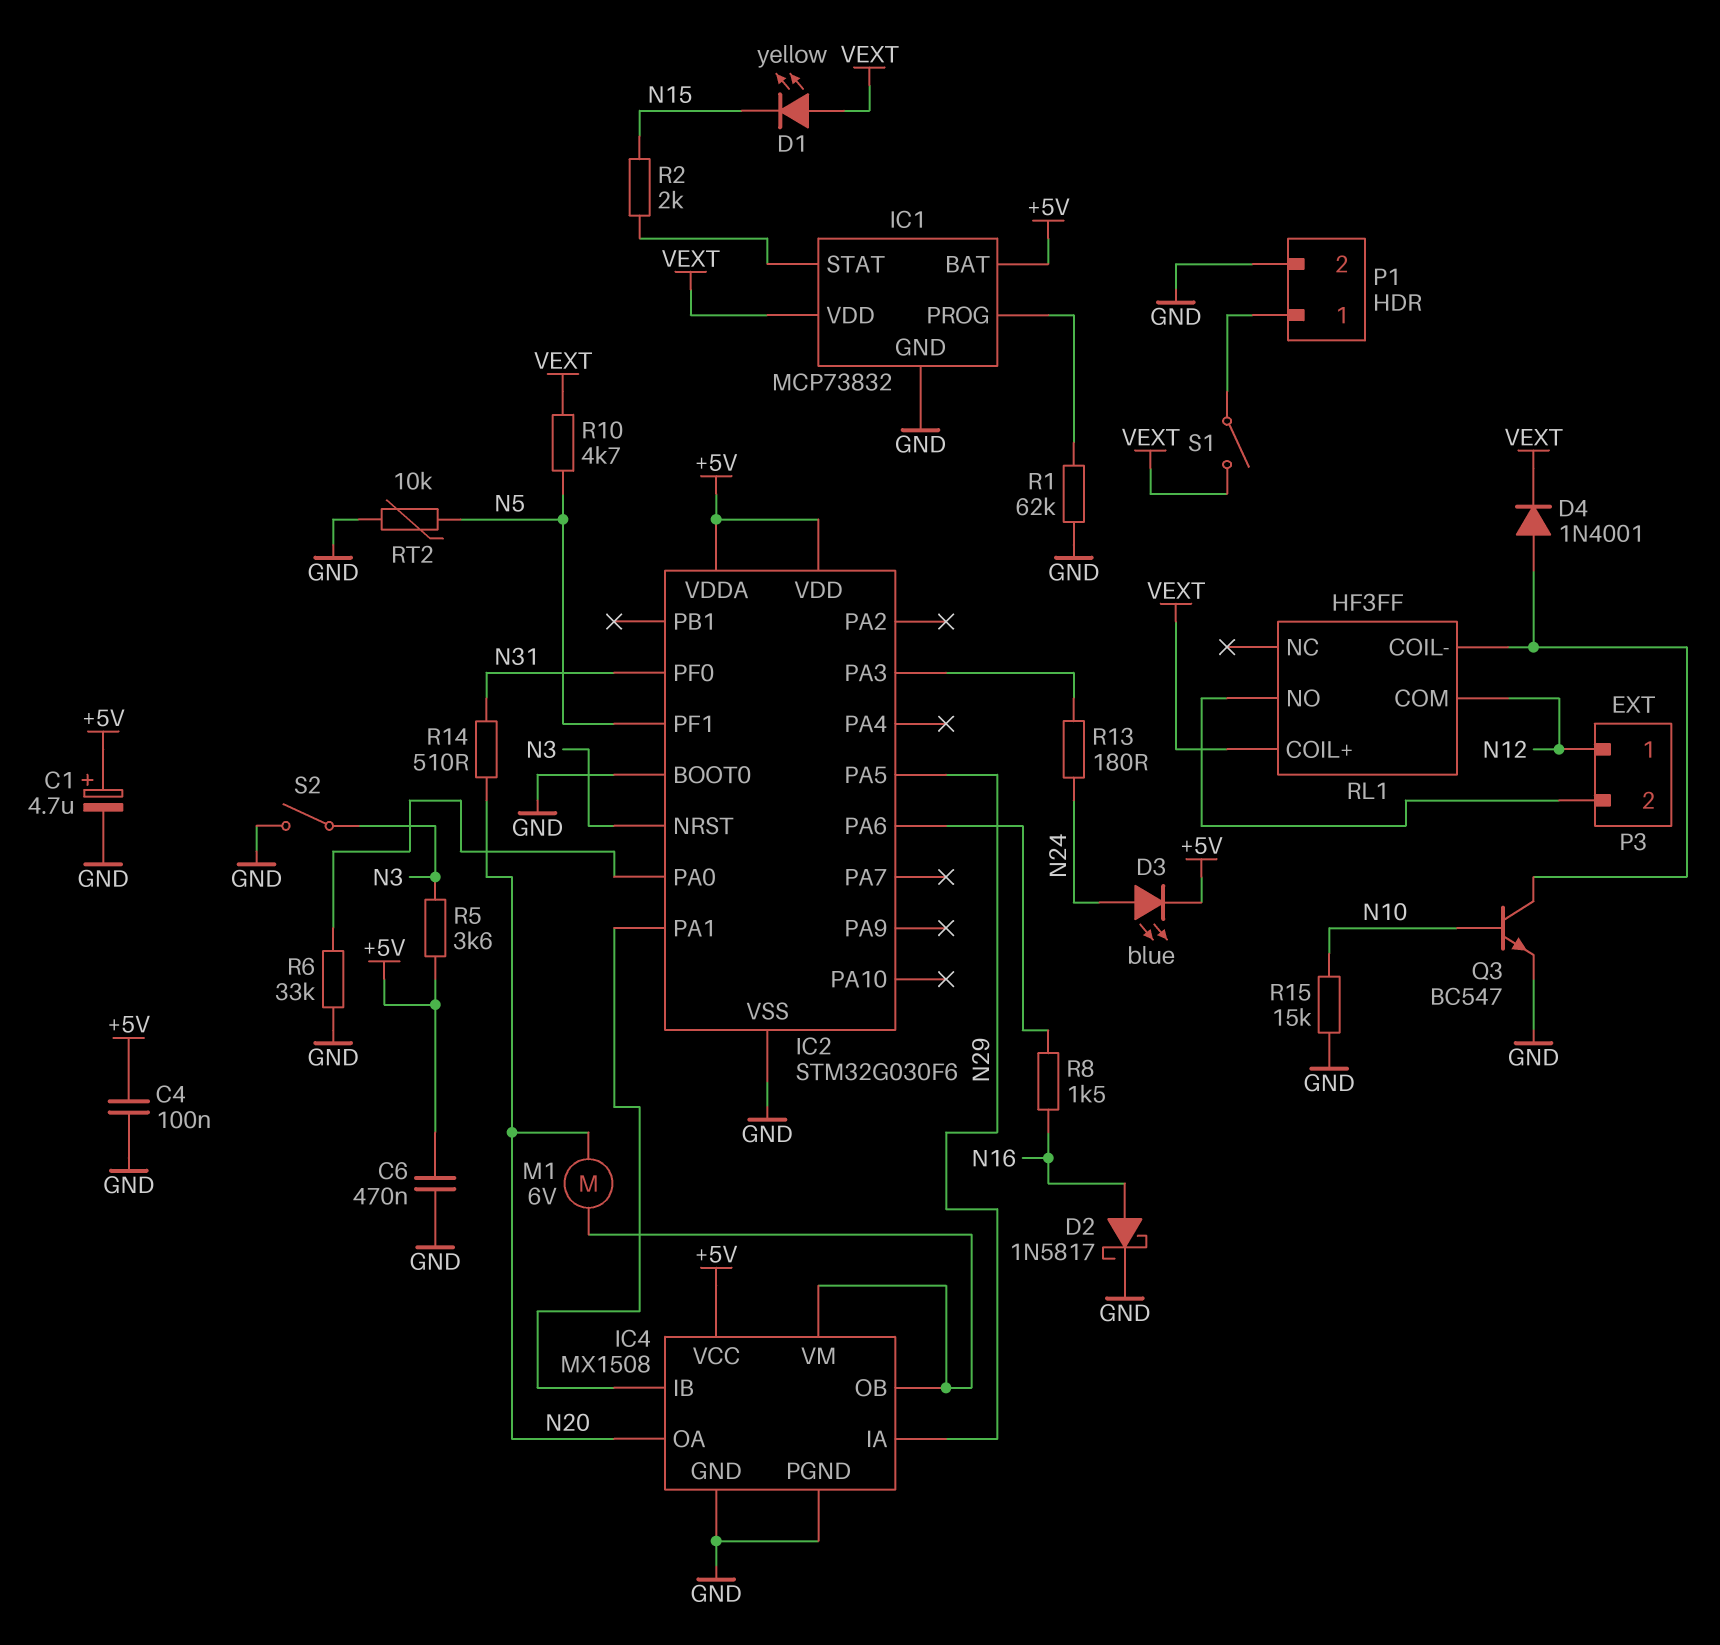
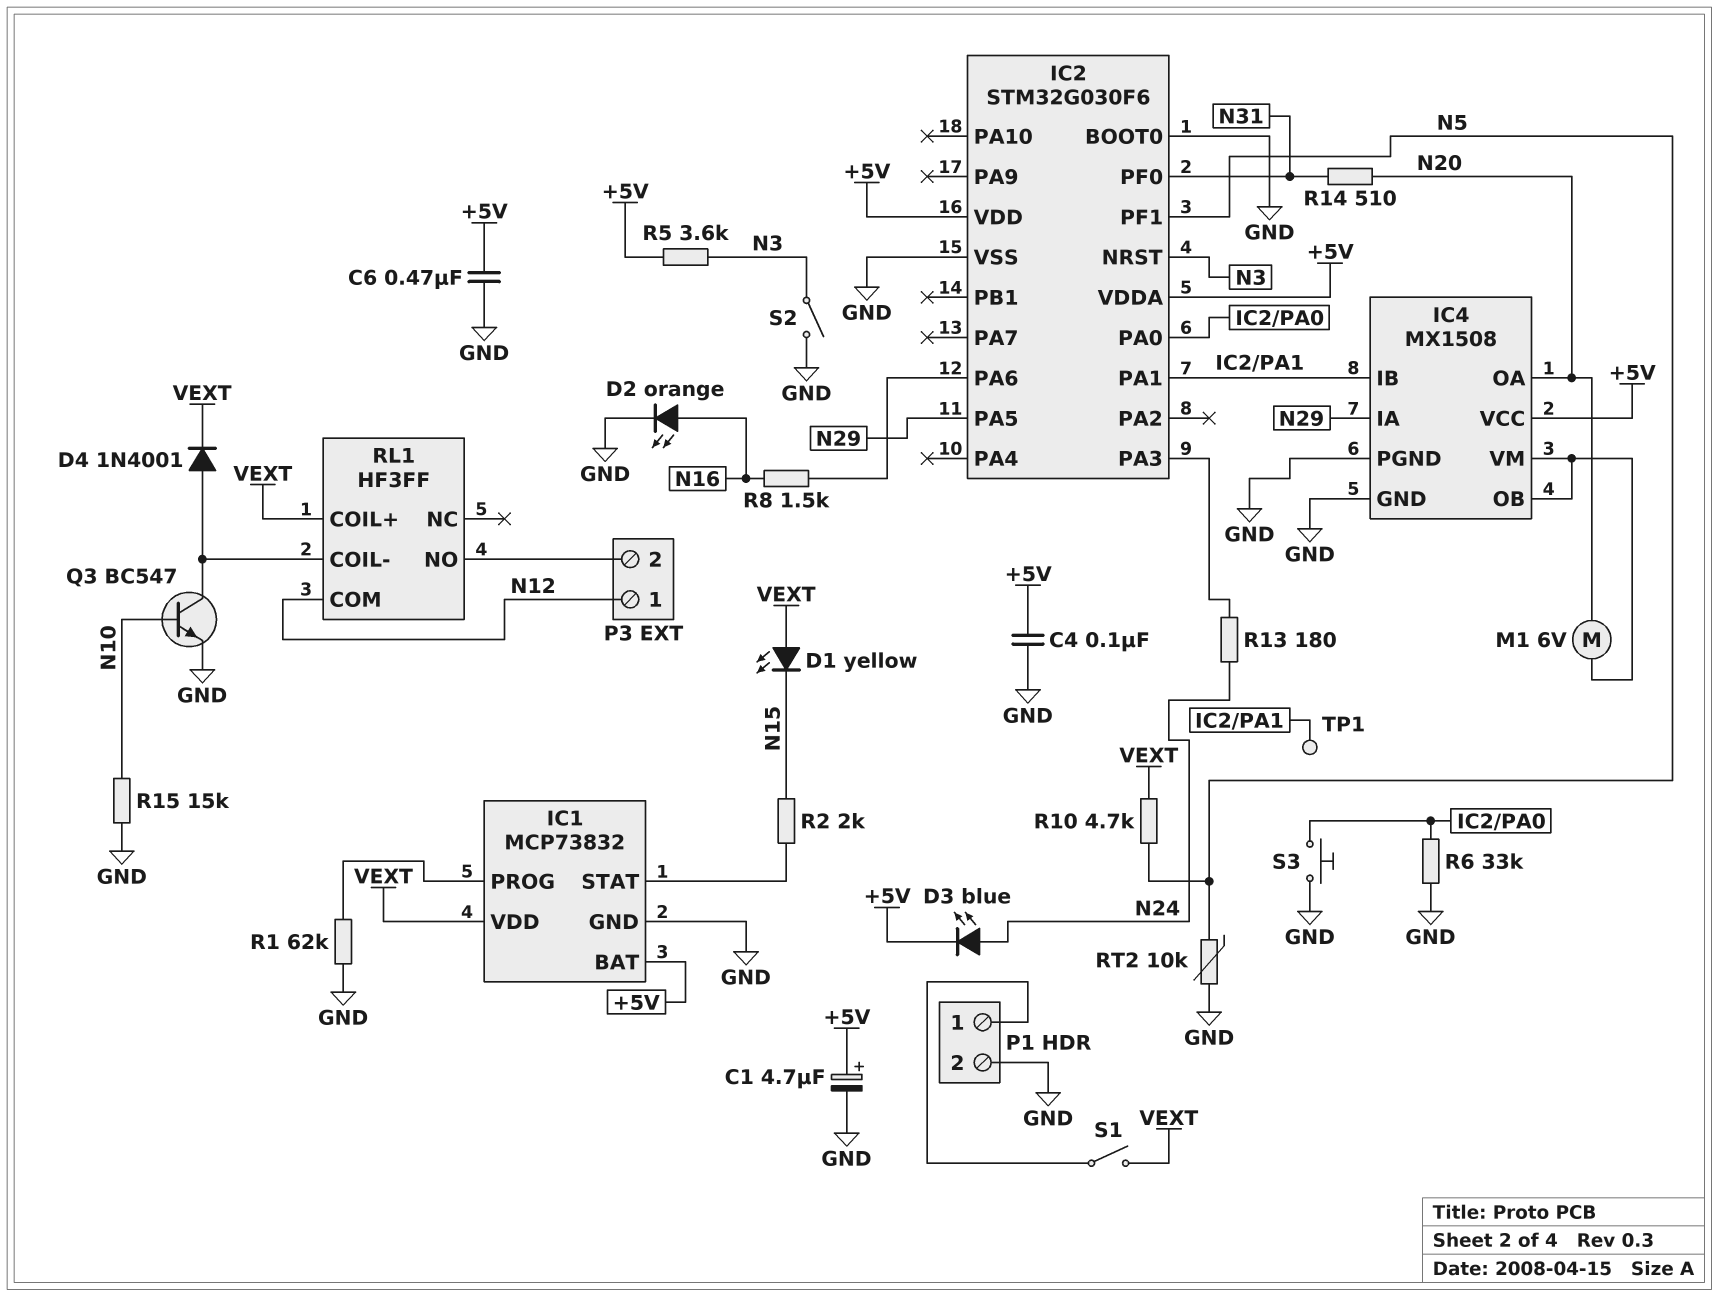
D2: schottky 1N5817 (A N16, K GND) -> LED orange (A N16, K GND)
S3: none -> button (GND, IC2/PA0)
TP1: none -> test point (IC2/PA1)

